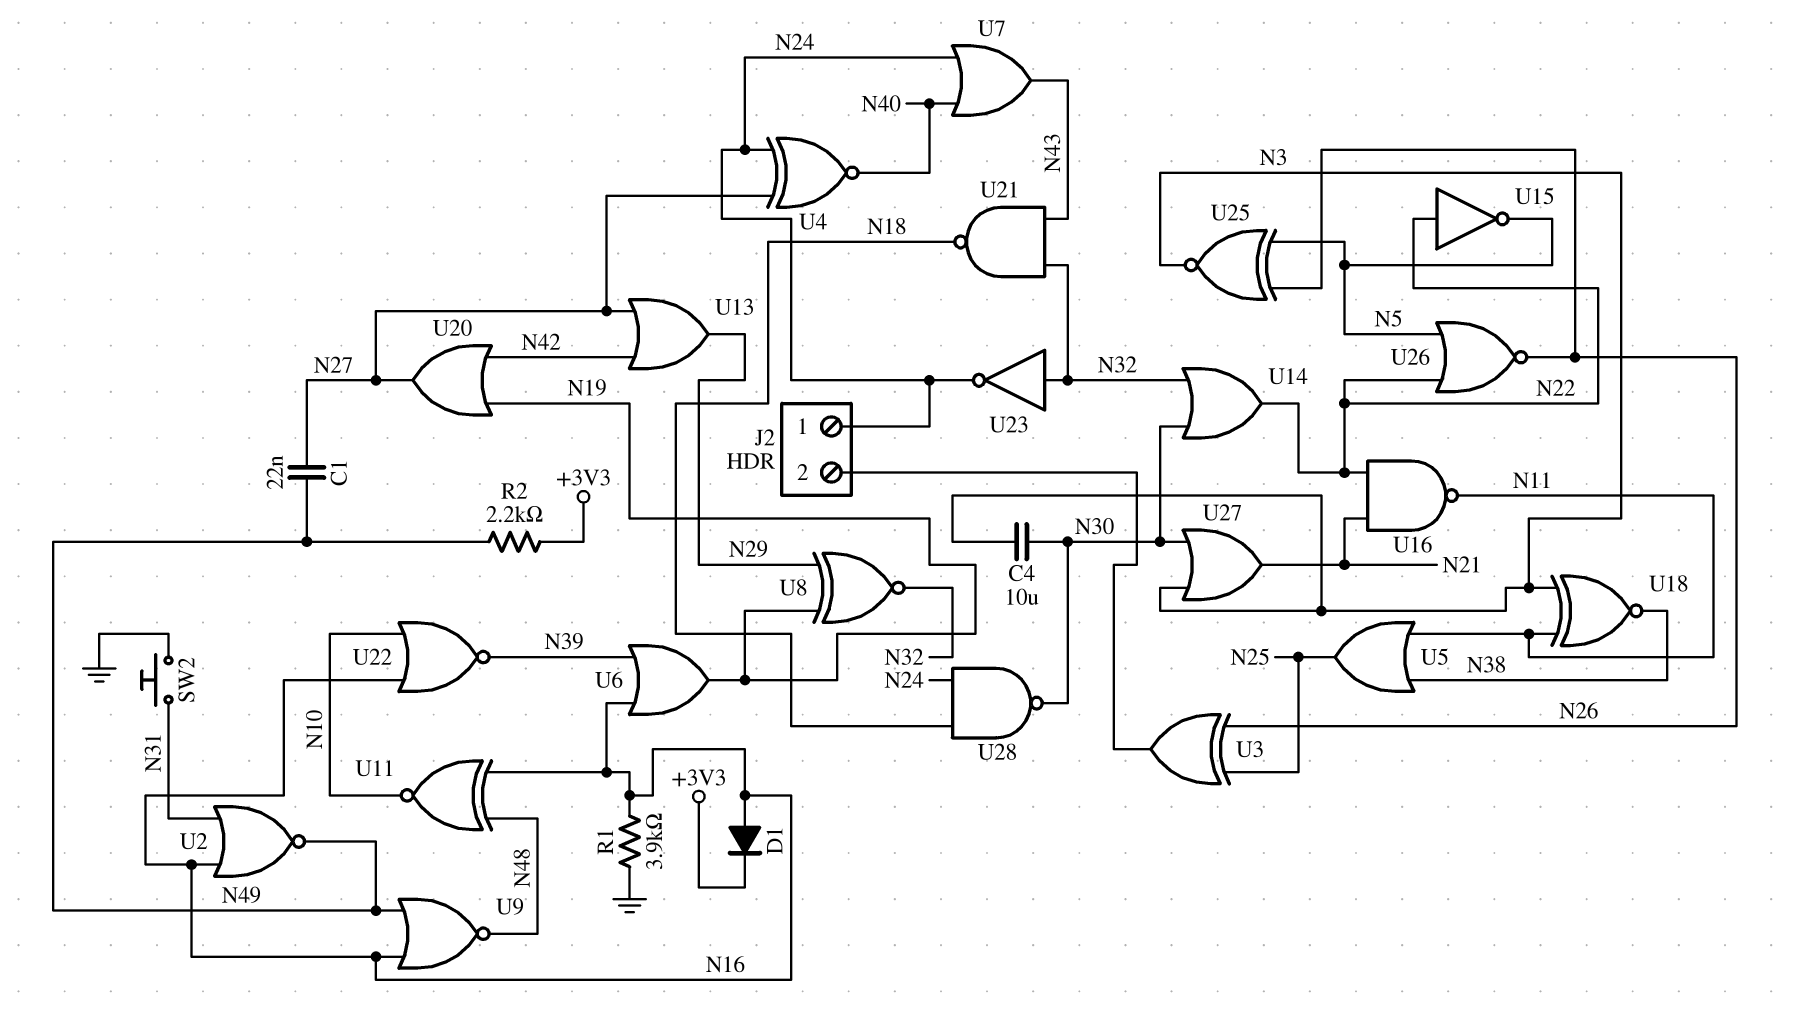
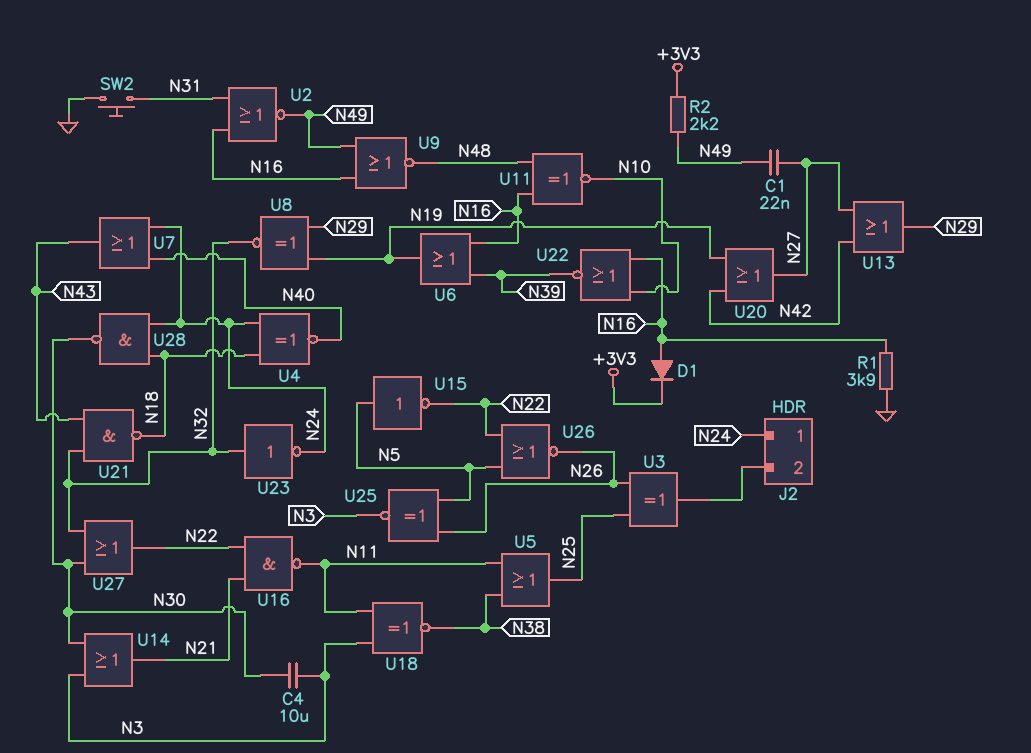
U4: XNOR (in N24, in N27, out N40) -> XNOR (in N18, in N24, out N40)
U14: OR (in N30, in N32, out N22) -> OR (in N3, in N30, out N21)
U15: NOT (in N22, out N5) -> NOT (in N5, out N22)
U27: OR (in N3, in N30, out N21) -> OR (in N30, in N32, out N22)

